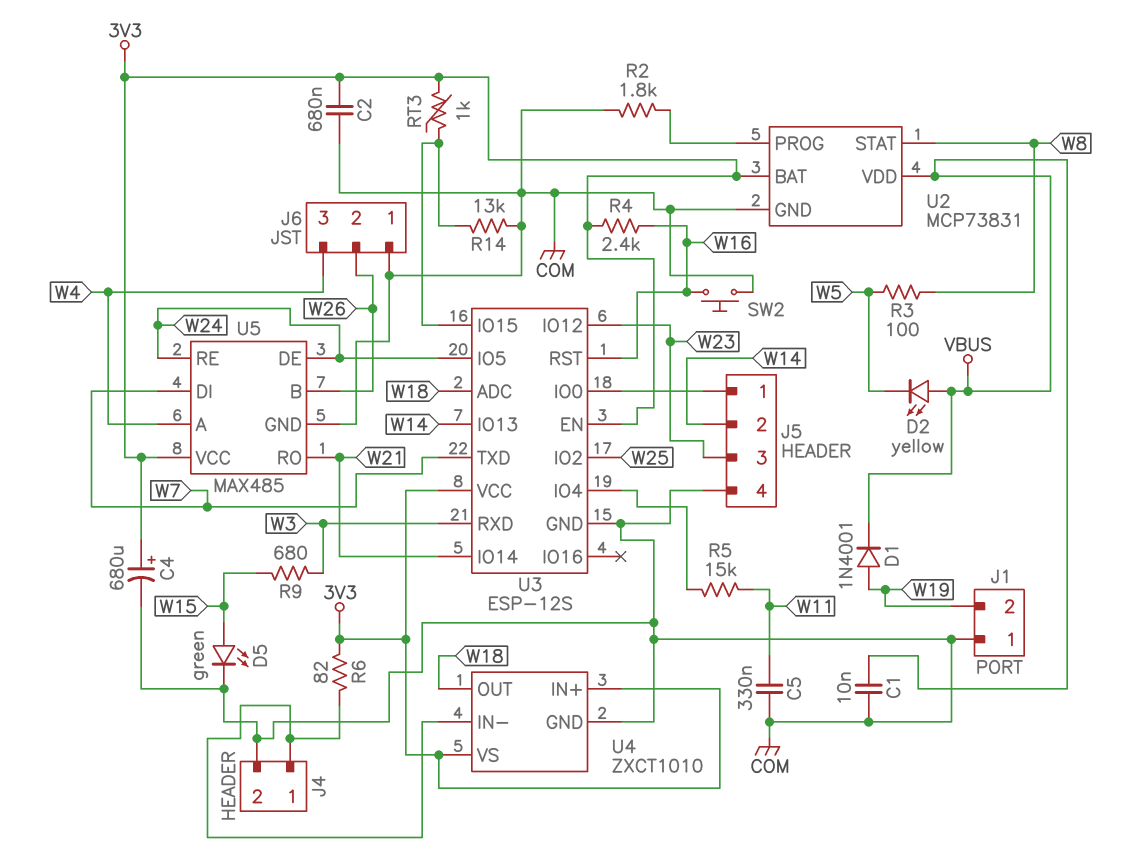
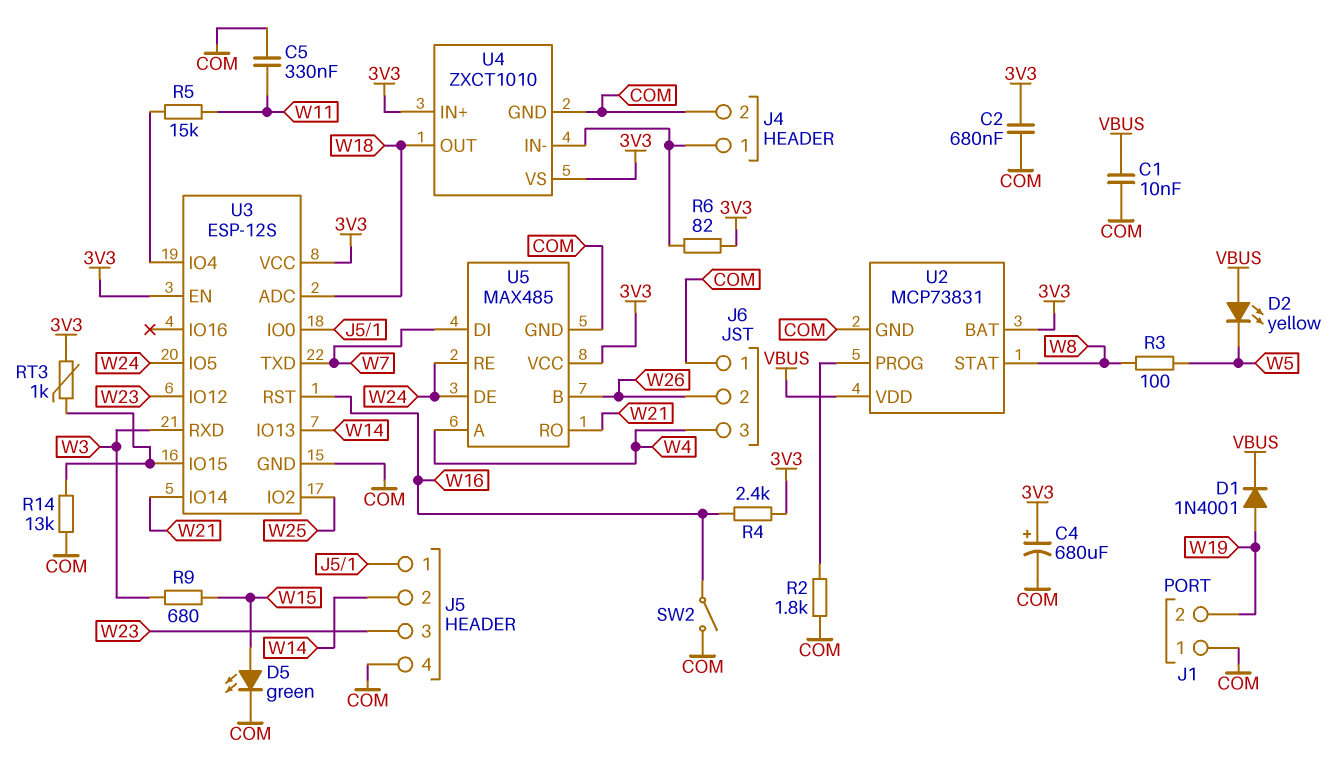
SW2: button (COM, W16) -> switch (COM, W16)

